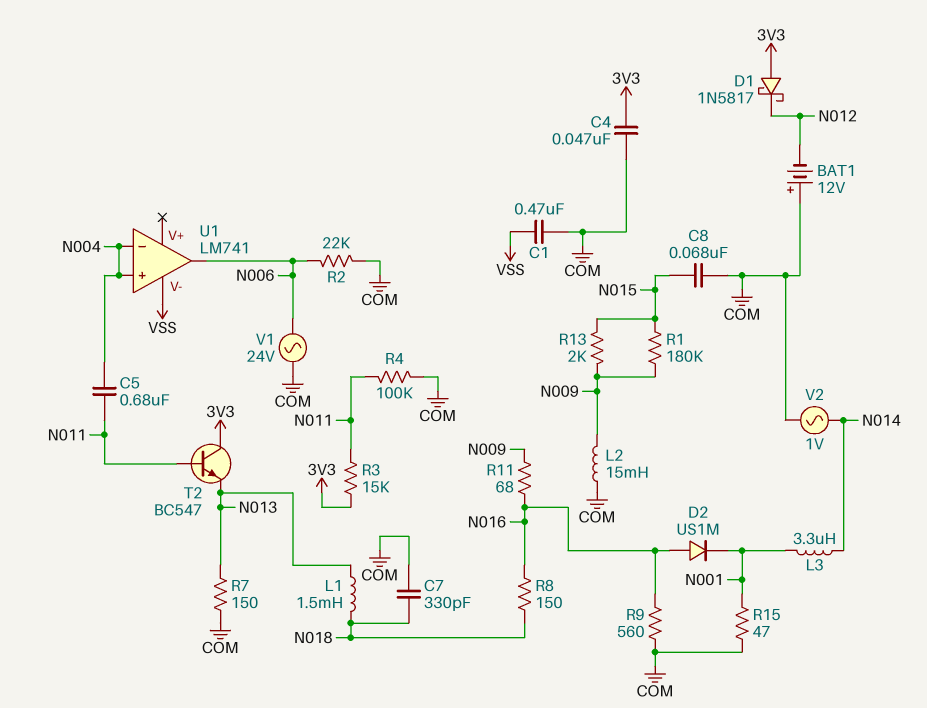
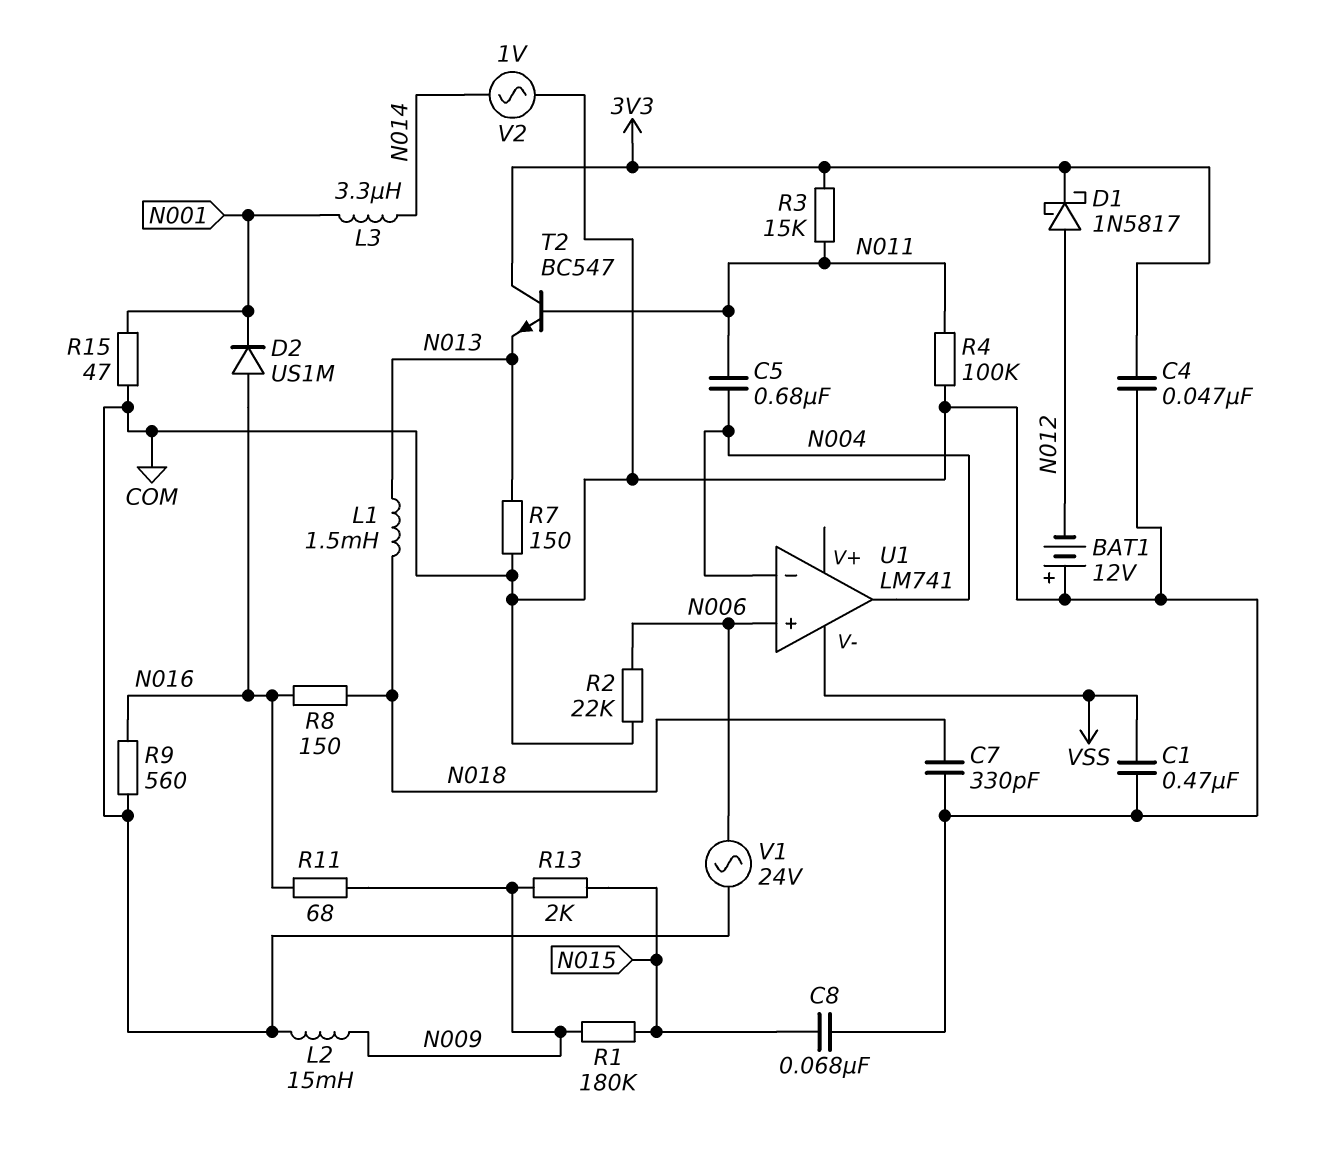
D1: schottky 1N5817 (A 3V3, K N012) -> schottky 1N5817 (A N012, K 3V3)
U1 pin in+: N004 -> N006
U1 pin out: N006 -> N004

